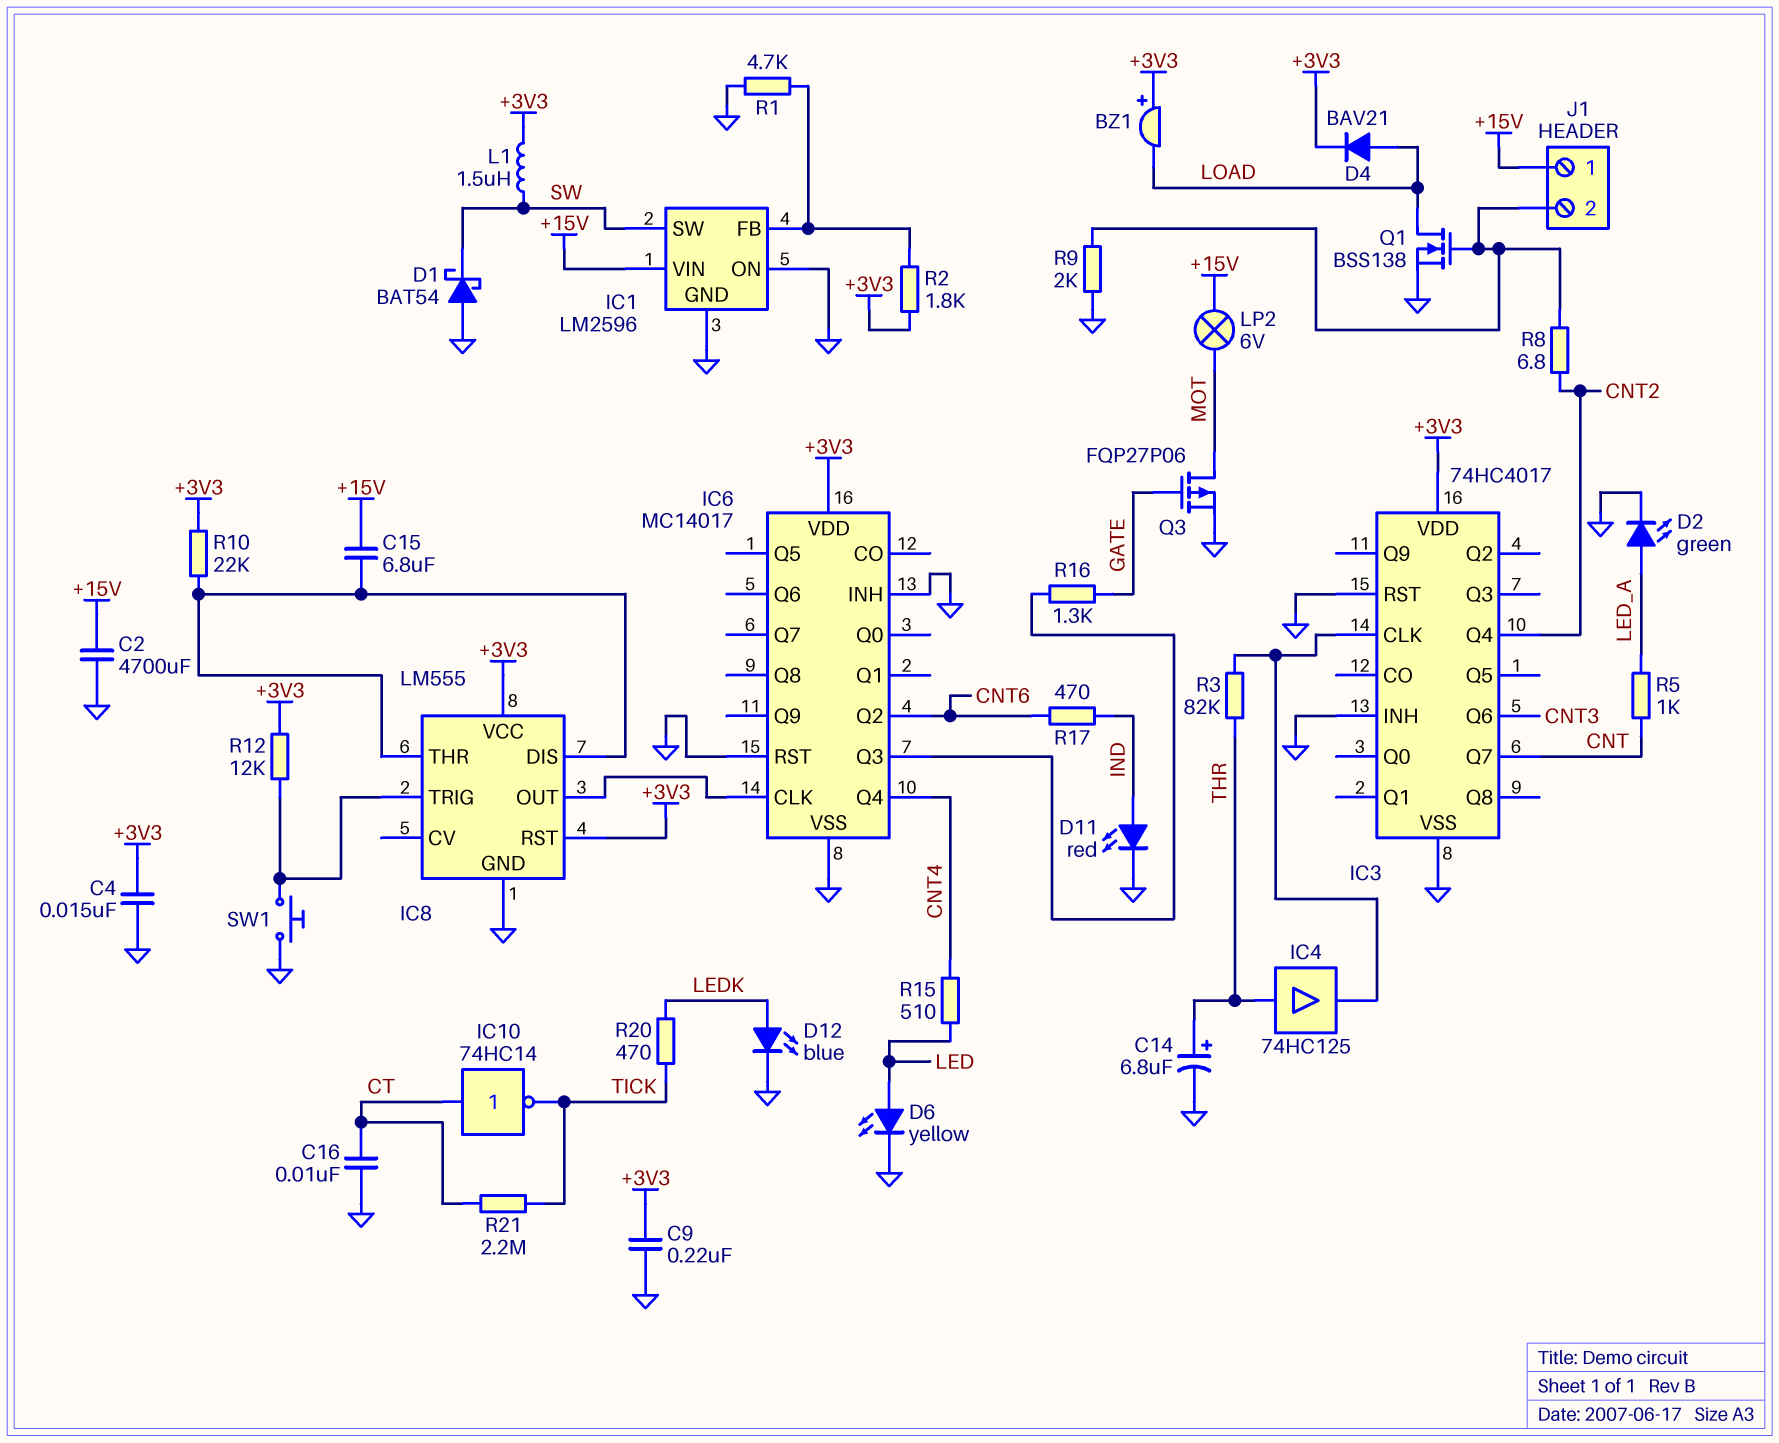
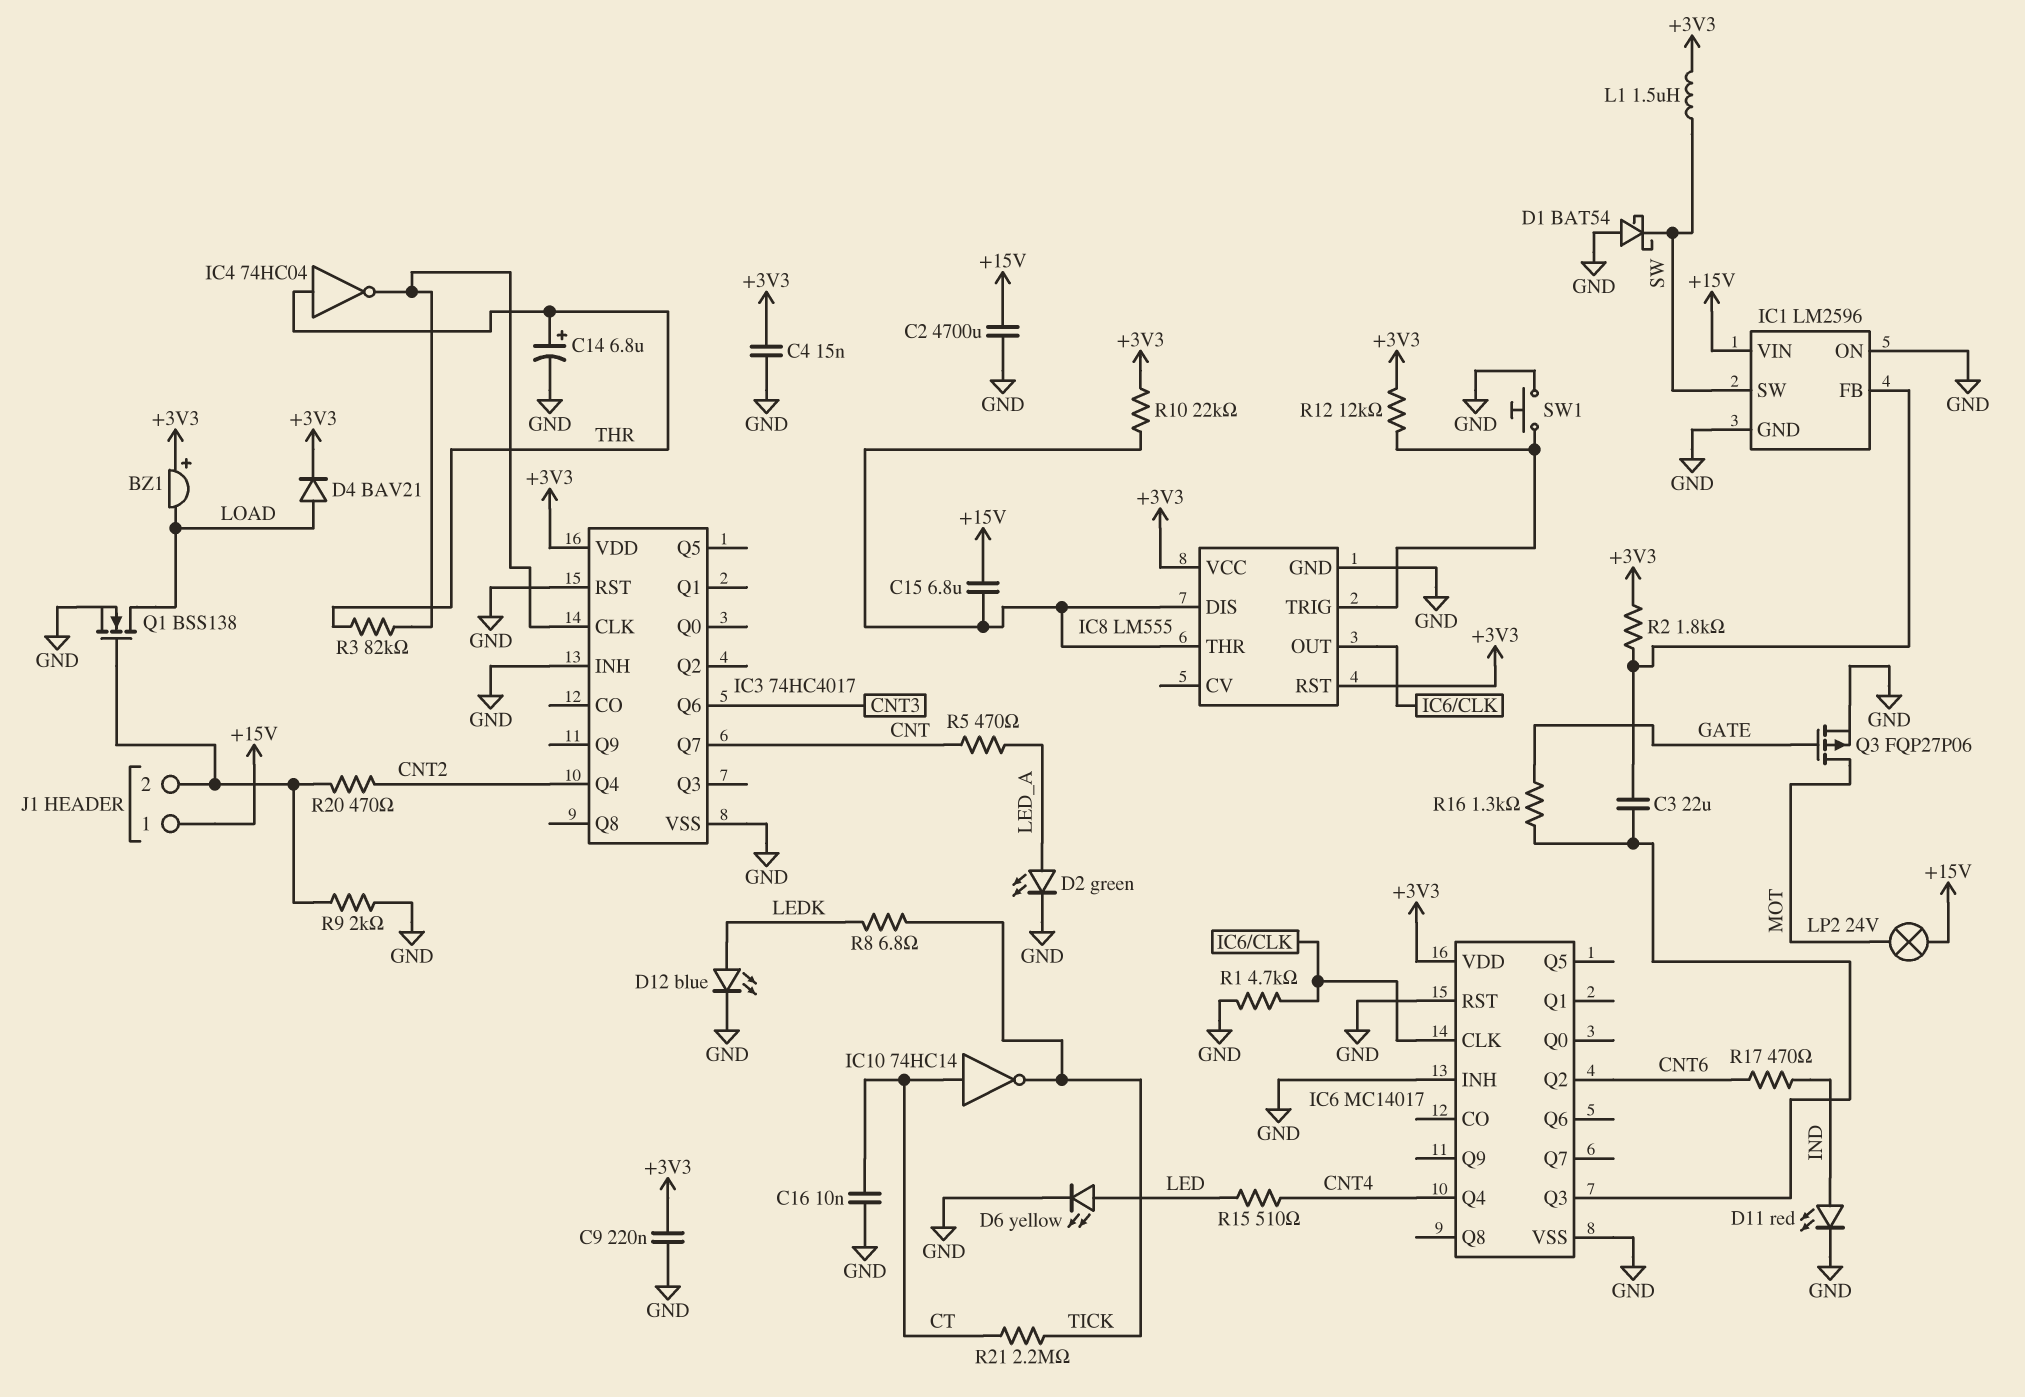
C3: none -> 22uF (IC1/FB, IC6/Q3)
IC4: buffer 74HC125 (in THR, out IC3/CLK) -> NOT 74HC04 (in THR, out IC3/CLK)
LP2: lamp 6V (+15V, MOT) -> lamp 24V (+15V, MOT)
R1: 4.7k (GND, IC1/FB) -> 4.7k (GND, IC6/CLK)
R5: 1k (CNT, LED_A) -> 470 (CNT, LED_A)
R8: 6.8 (CNT2, J1/2) -> 6.8 (LEDK, TICK)
R20: 470 (LEDK, TICK) -> 470 (CNT2, J1/2)

